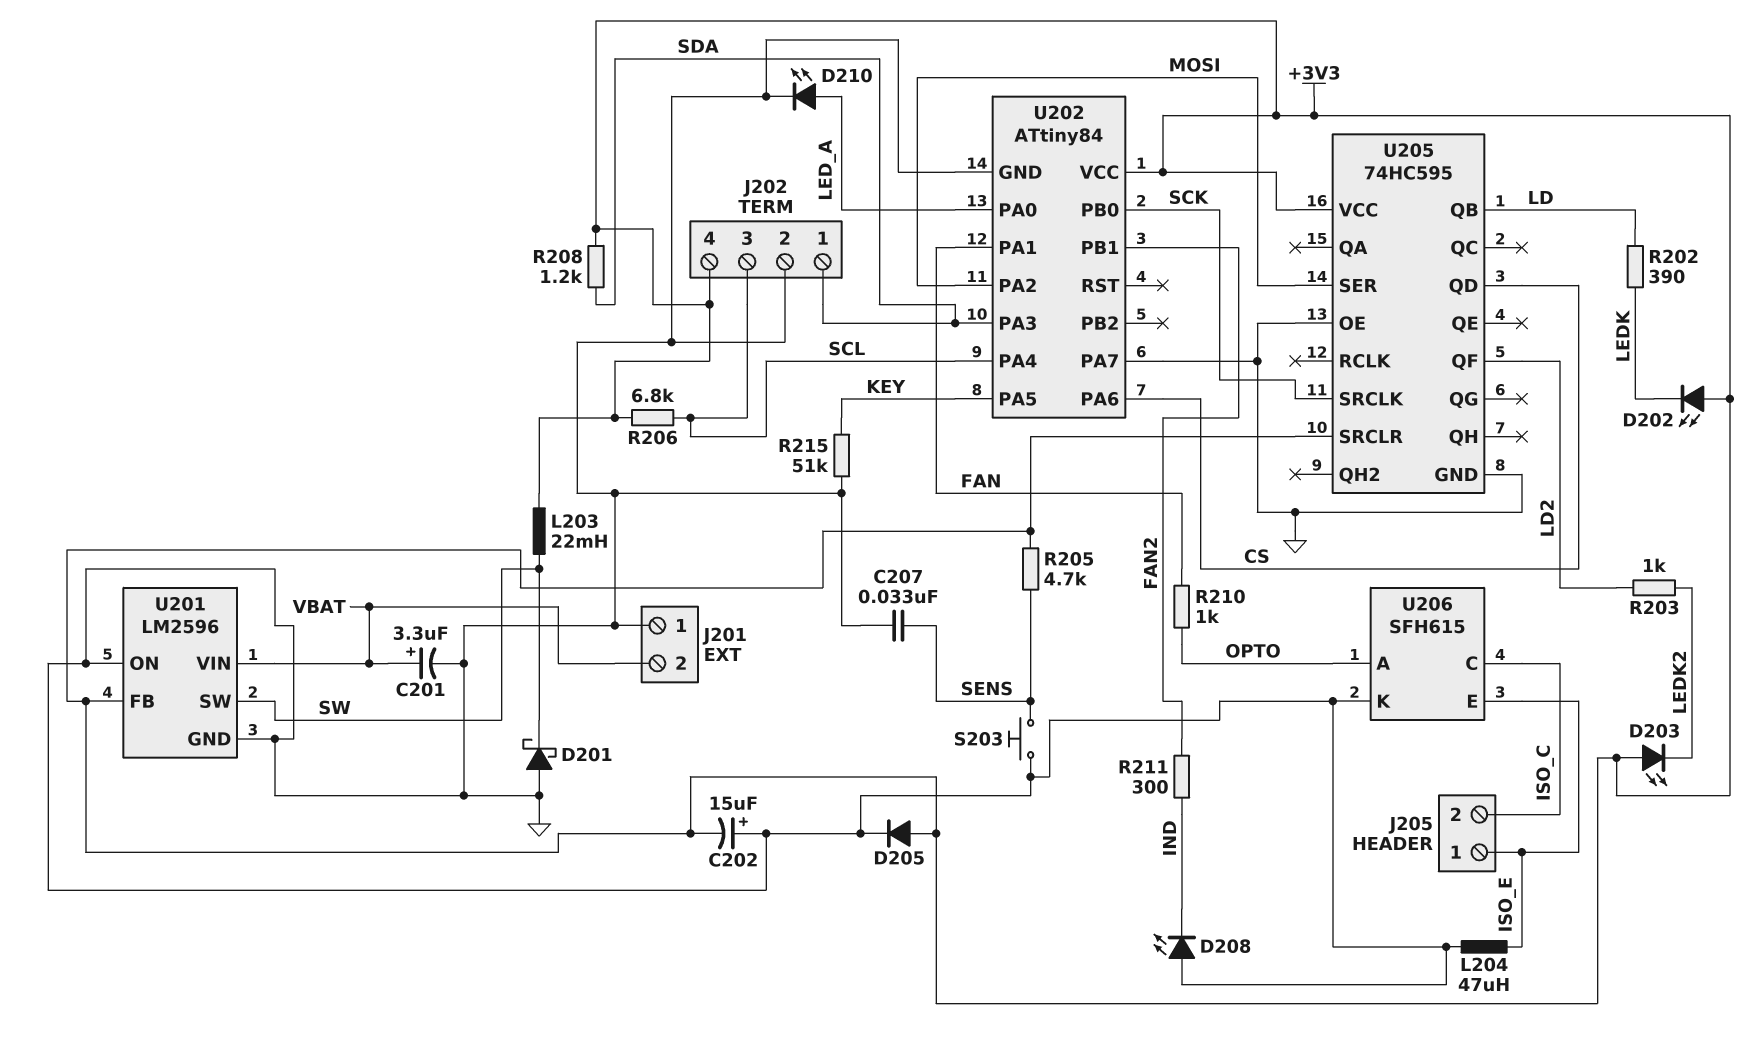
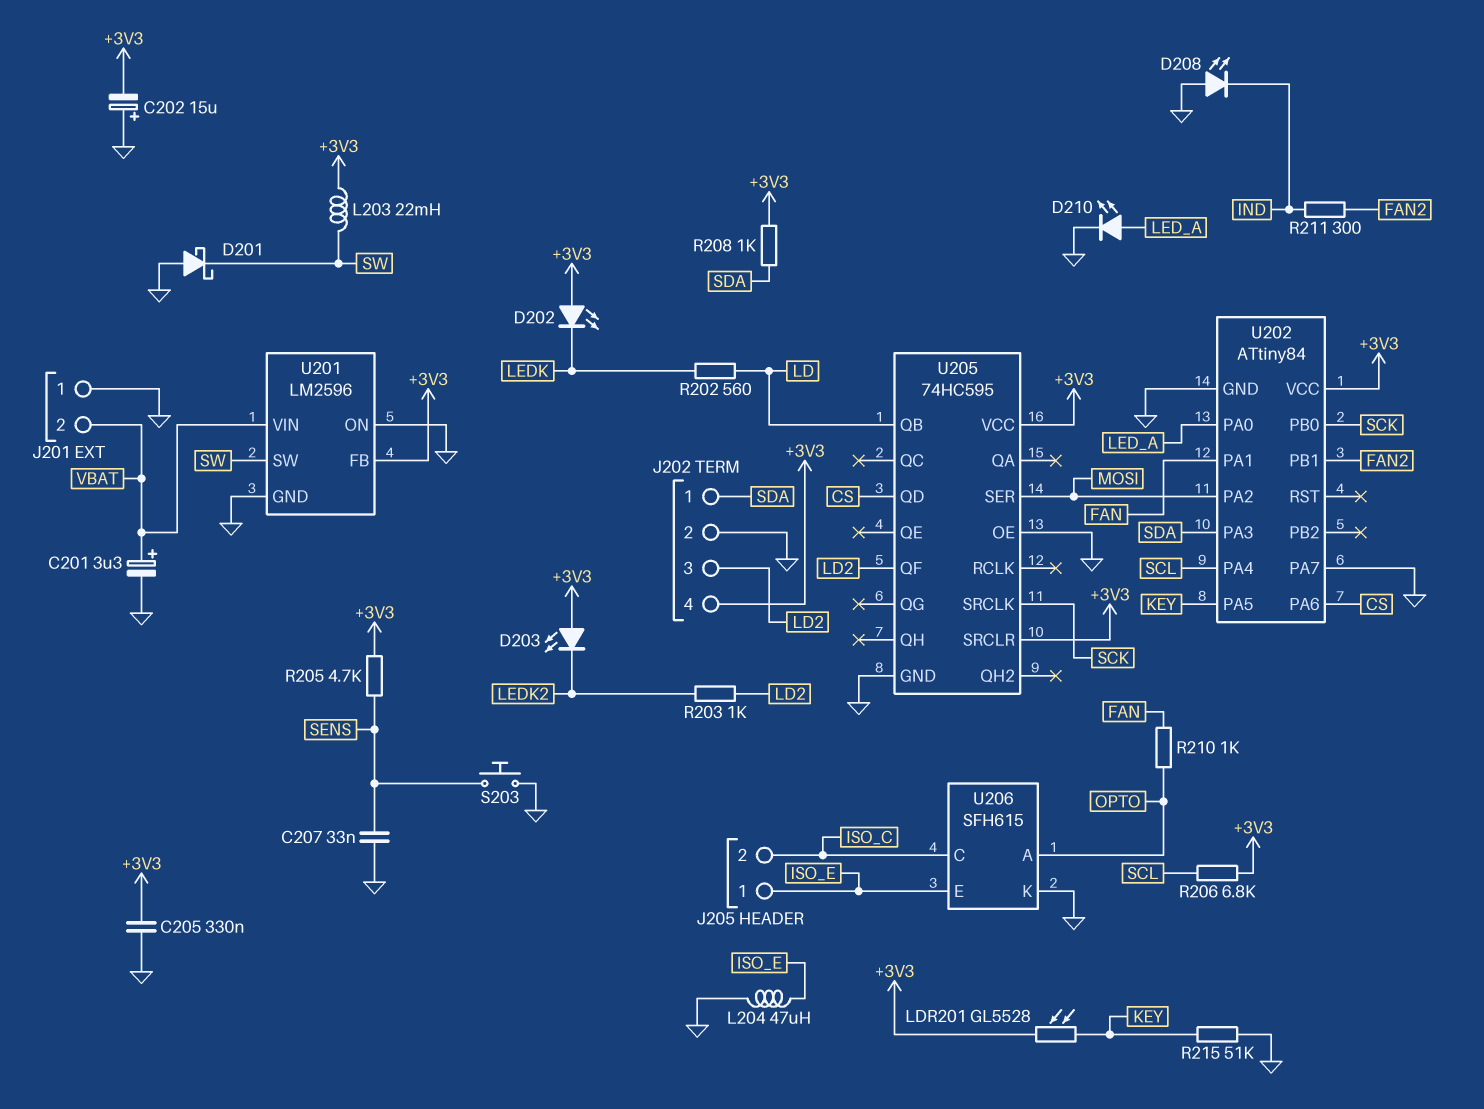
C205: none -> 330nF (+3V3, GND)
D205: diode (A +3V3, K GND) -> none
J202 pin 3: SCL -> LD2
LDR201: none -> GL5528 (+3V3, KEY)
R202: 390 (LD, LEDK) -> 560 (LD, LEDK)
R208: 1.2k (+3V3, SDA) -> 1k (+3V3, SDA)

